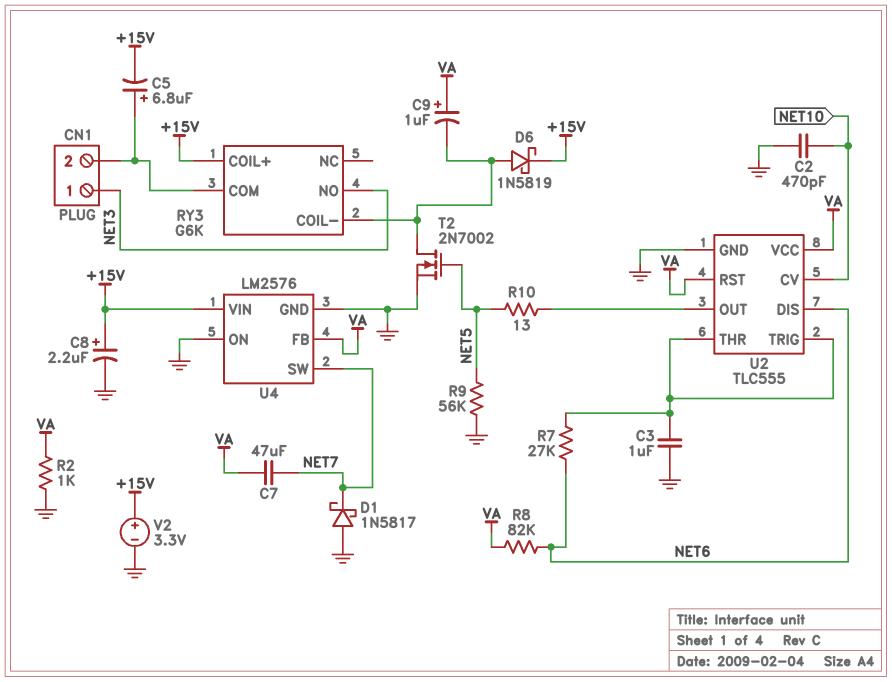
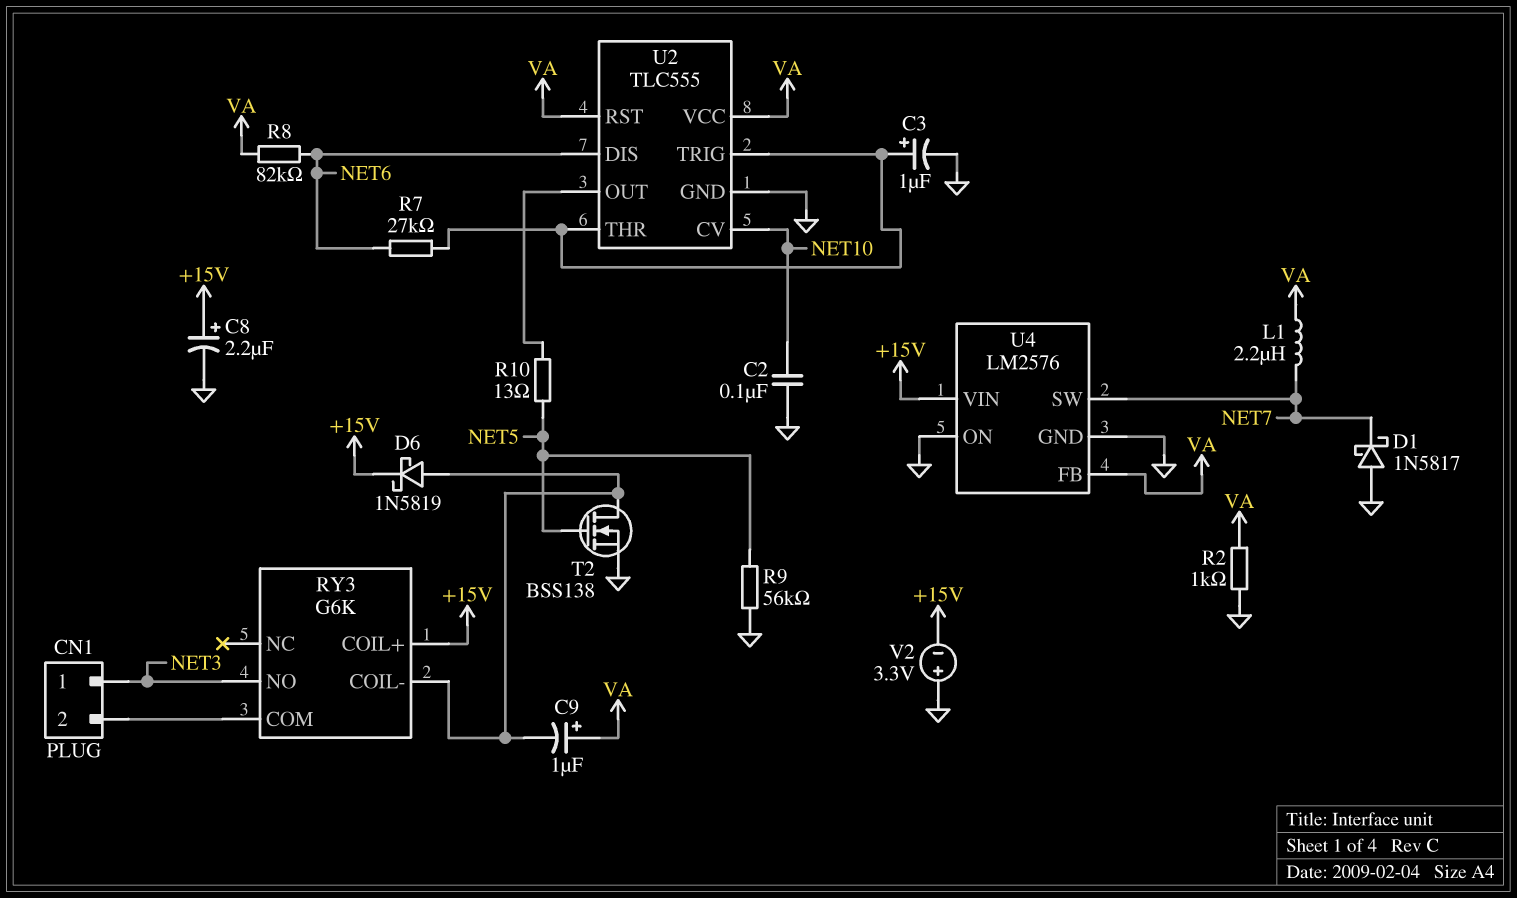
C2: 470pF (GND, NET10) -> 100nF (GND, NET10)
C3: 1uF (GND, U2/THR) -> 1uF (plus U2/THR, minus GND)
C5: 6.8uF (plus CN1/2, minus +15V) -> none
C7: 47uF (NET7, VA) -> none
L1: none -> 2.2uH (NET7, VA)
T2: NMOS 2N7002 (G NET5, D RY3/COIL-, S GND) -> NMOS BSS138 (G NET5, D RY3/COIL-, S GND)
V2: 3.3V (plus +15V, minus GND) -> 3.3V (plus GND, minus +15V)

